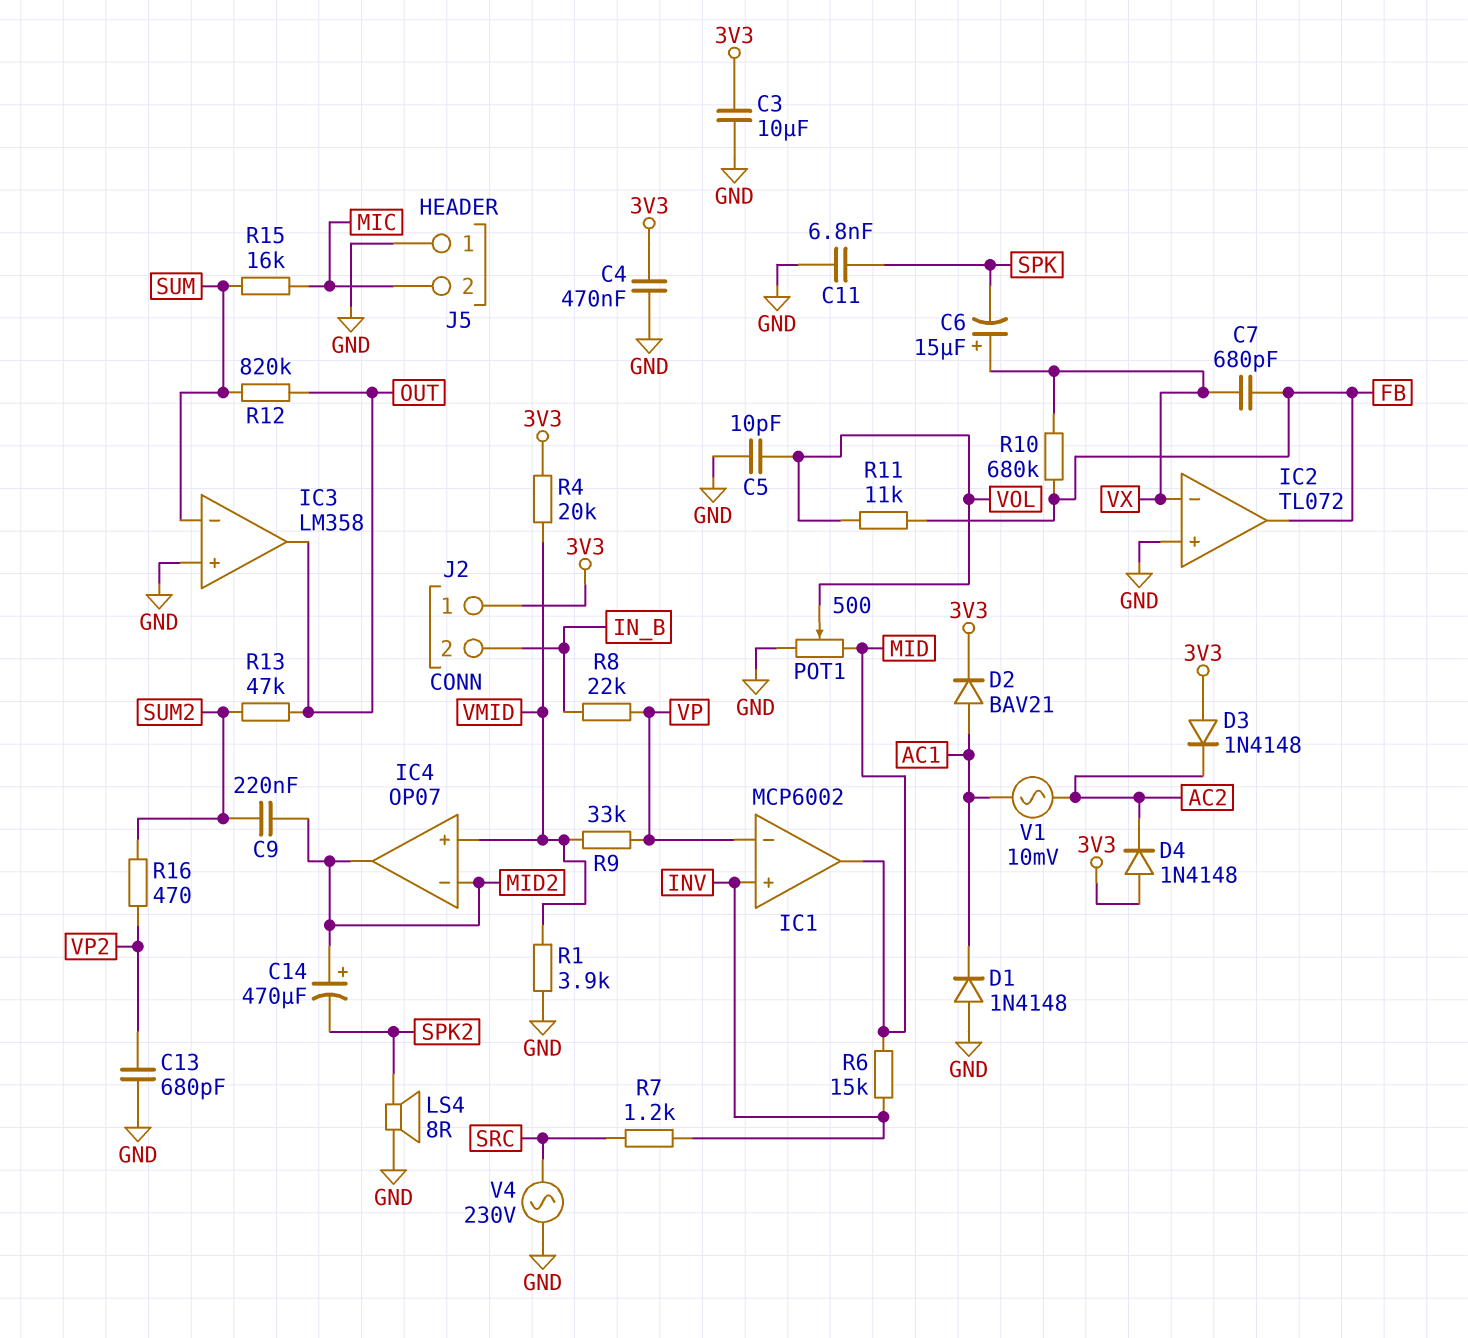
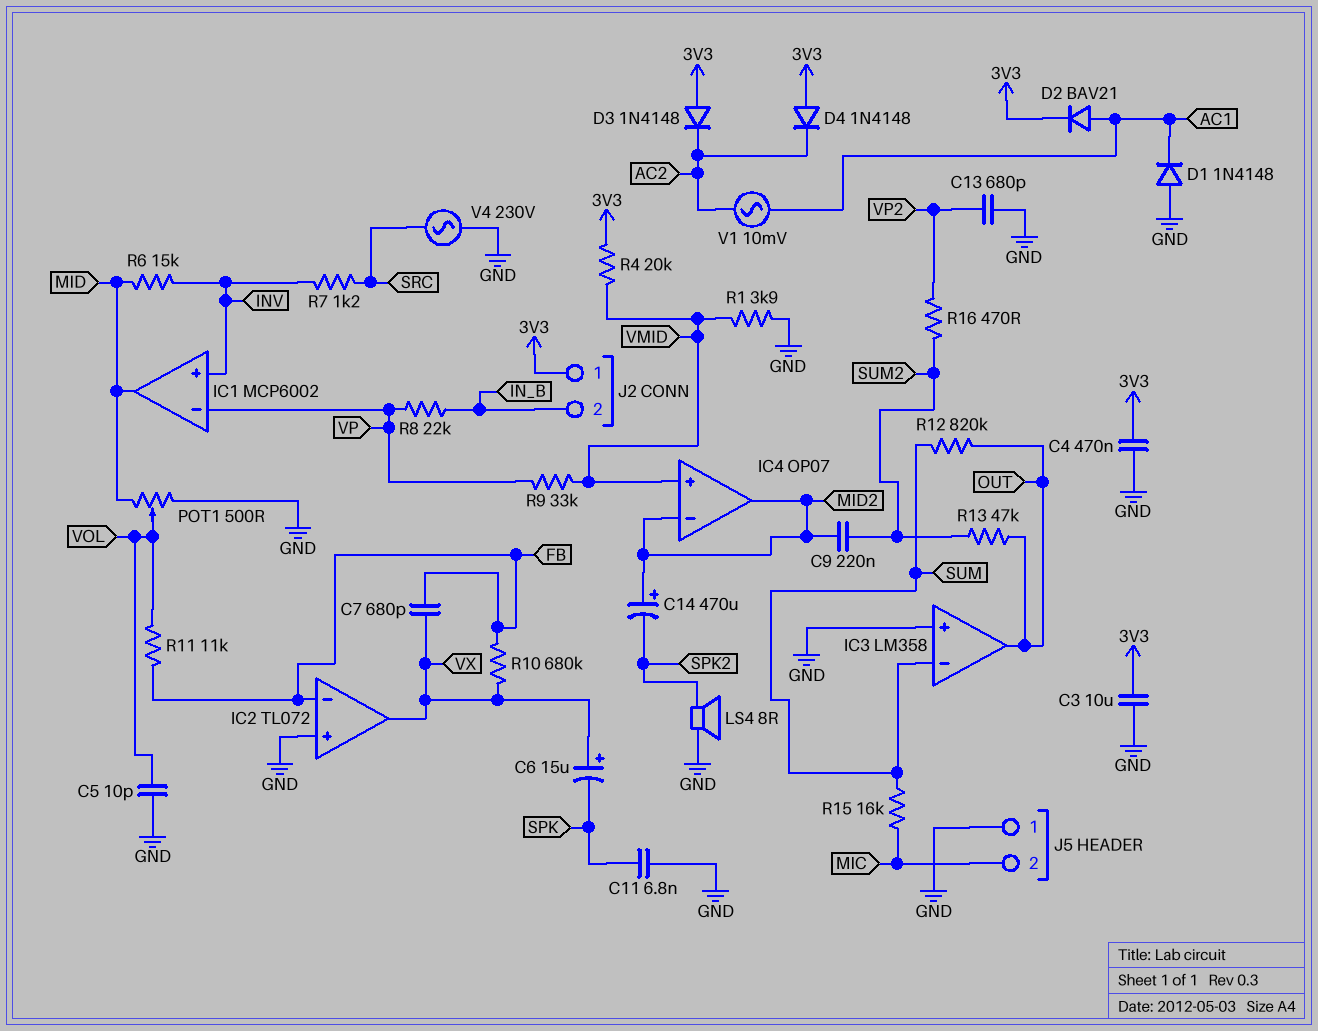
IC2 pin in-: VX -> FB
IC2 pin out: FB -> VX

